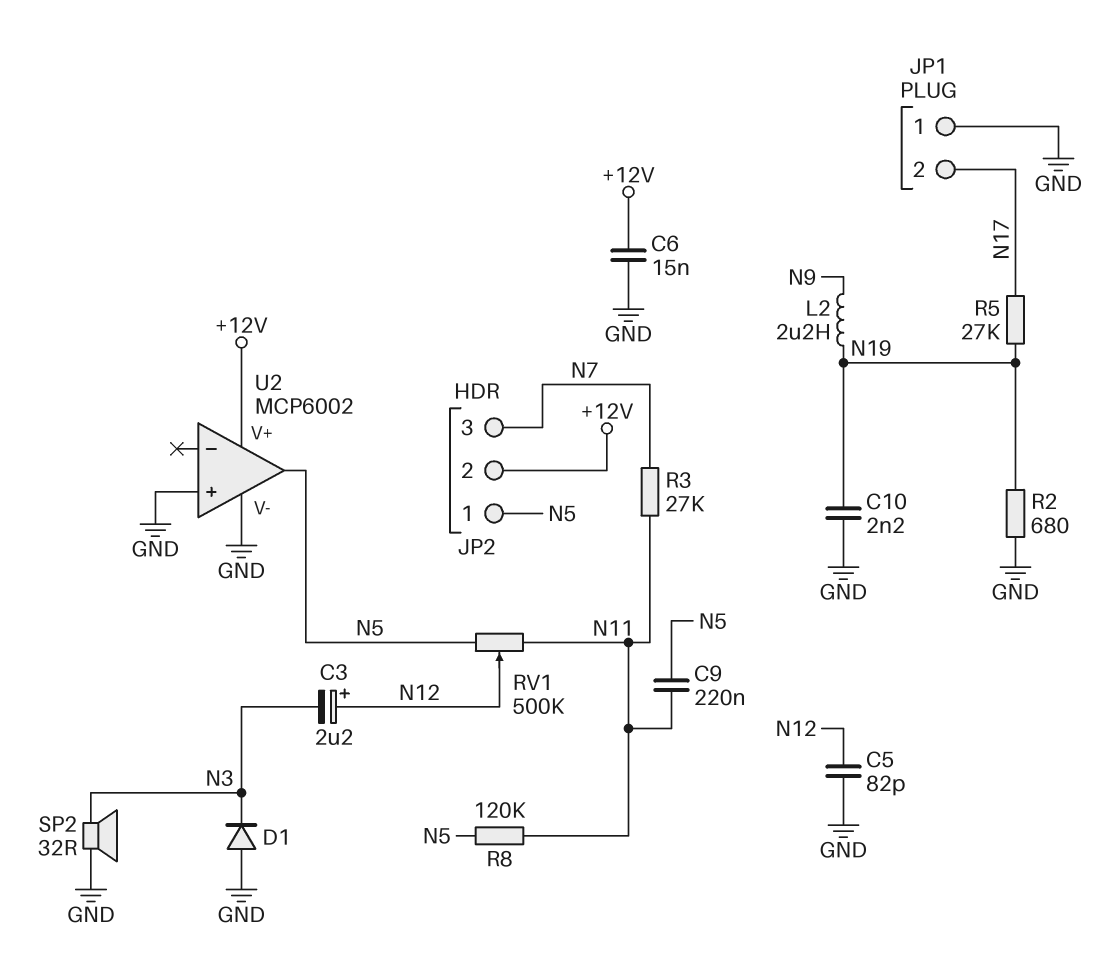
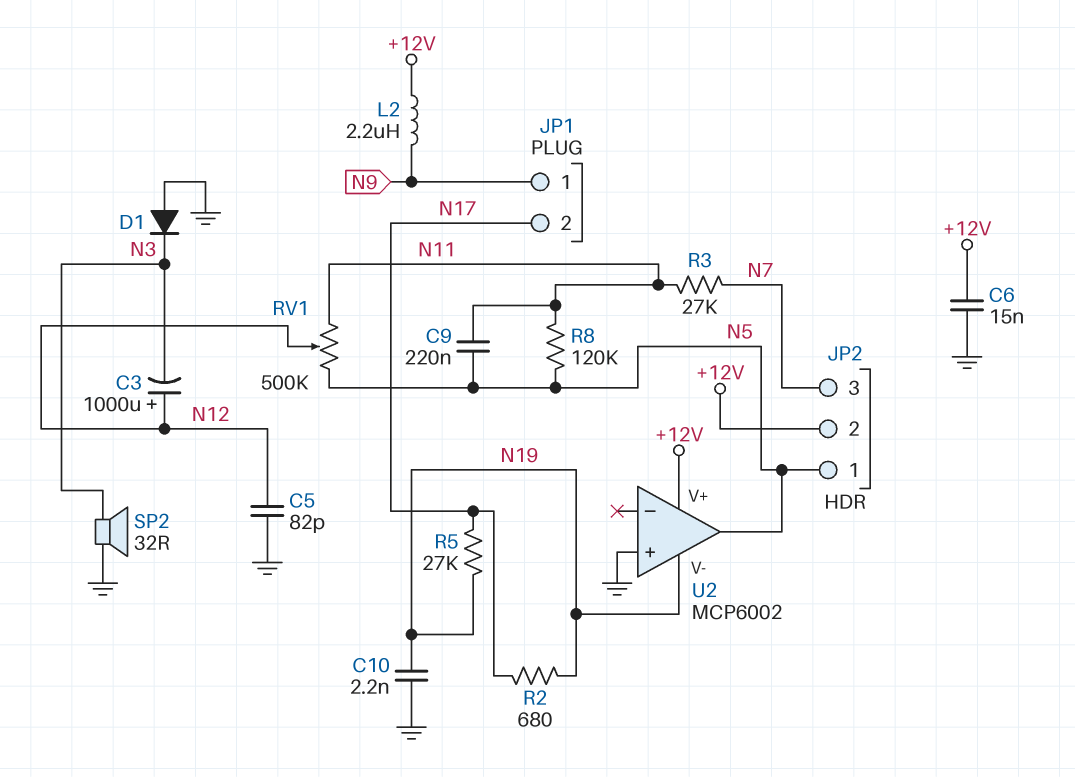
C3: 2.2uF (plus N12, minus N3) -> 1000uF (plus N12, minus N3)
JP1 pin 1: GND -> N9
L2: 2.2uH (N9, N19) -> 2.2uH (+12V, N9)
R2: 680 (GND, N19) -> 680 (N17, N19)
U2 pin V-: GND -> N19

